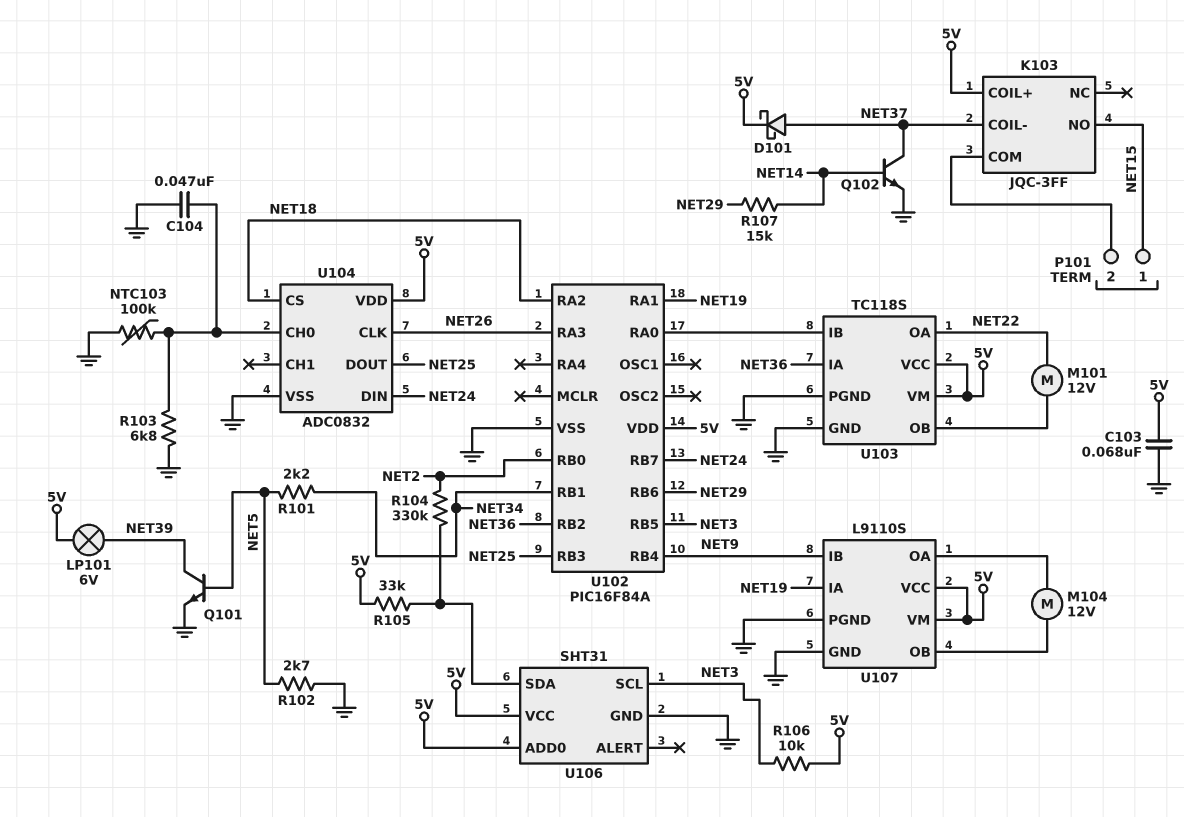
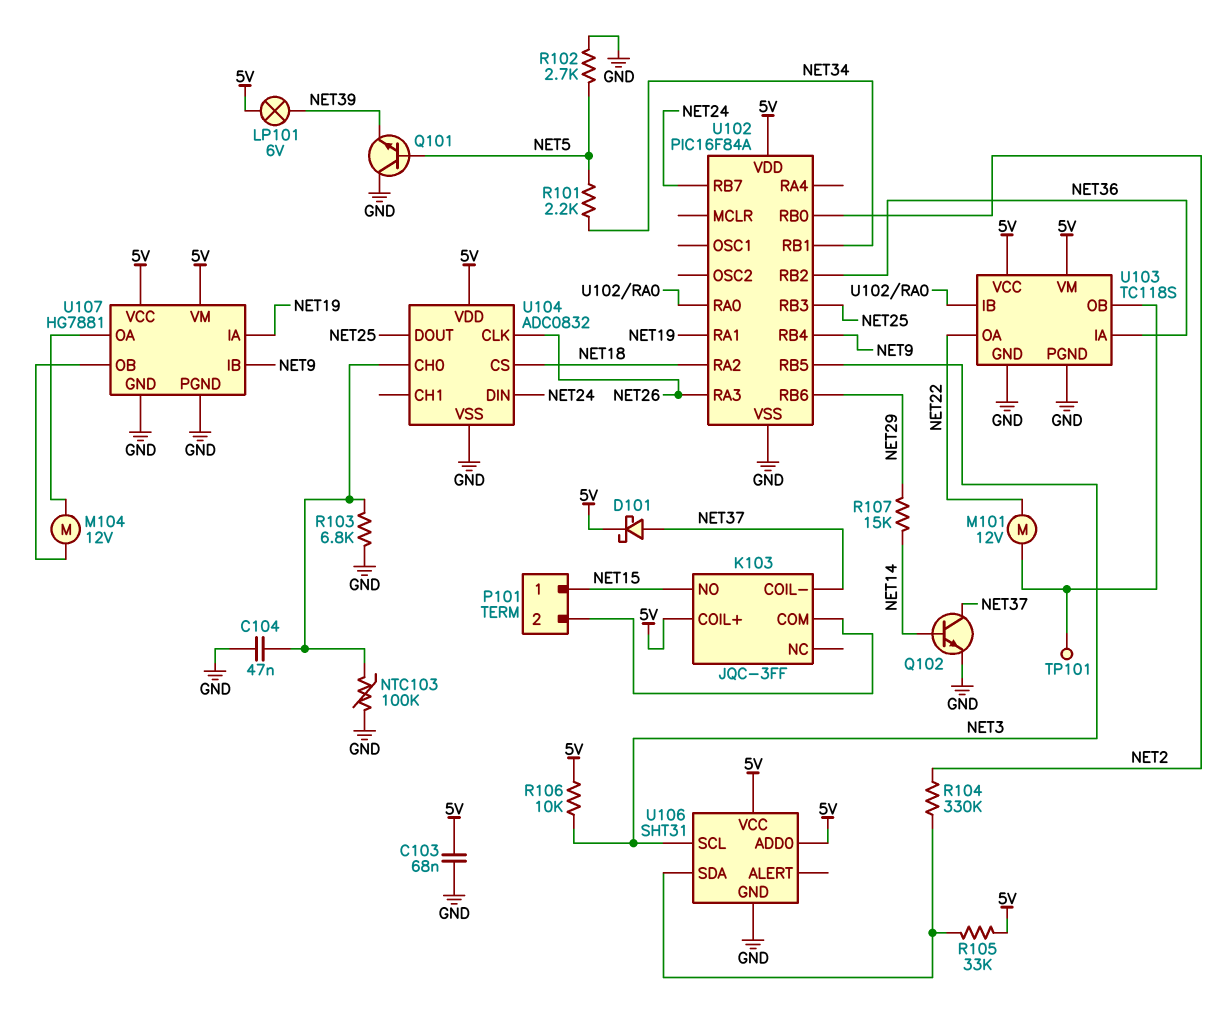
Q101: NPN (B NET5, C NET39, E GND) -> NPN (B NET5, C GND, E NET39)
TP101: none -> test point (U103/OB)
U107: L9110S -> HG7881

